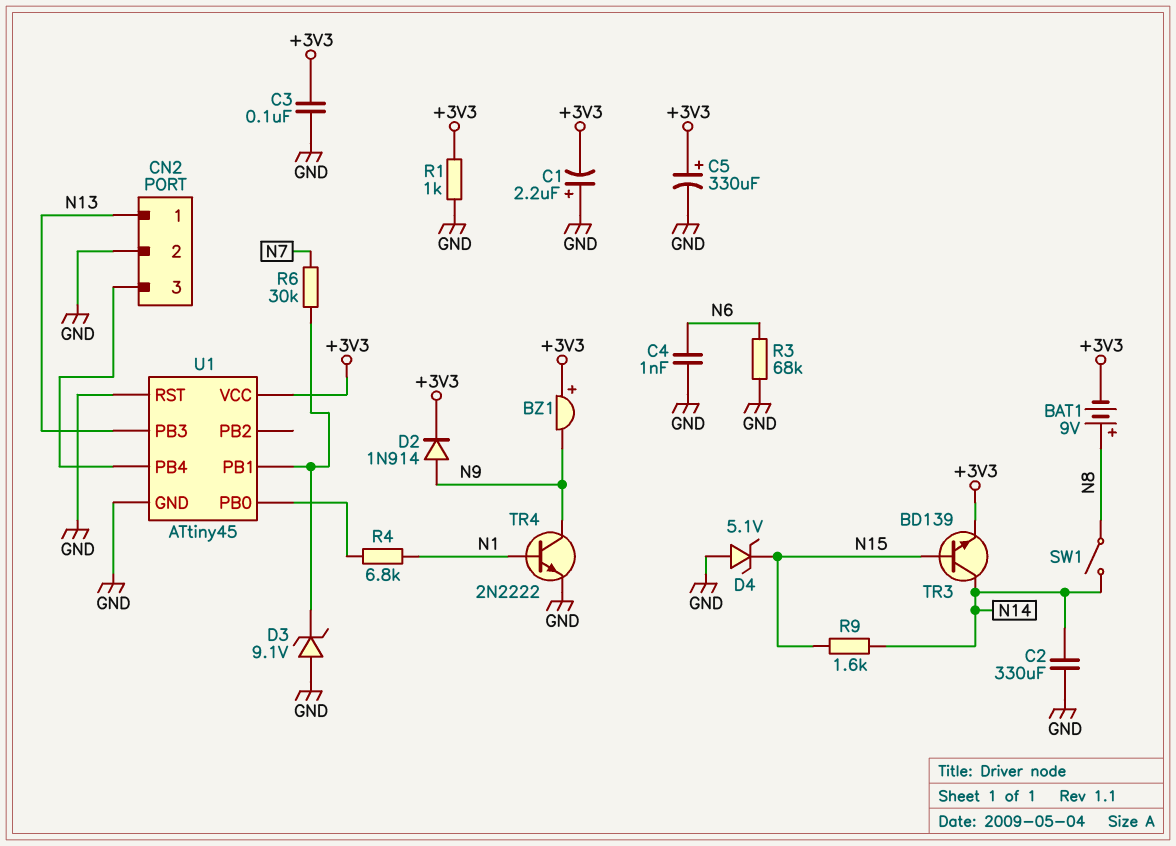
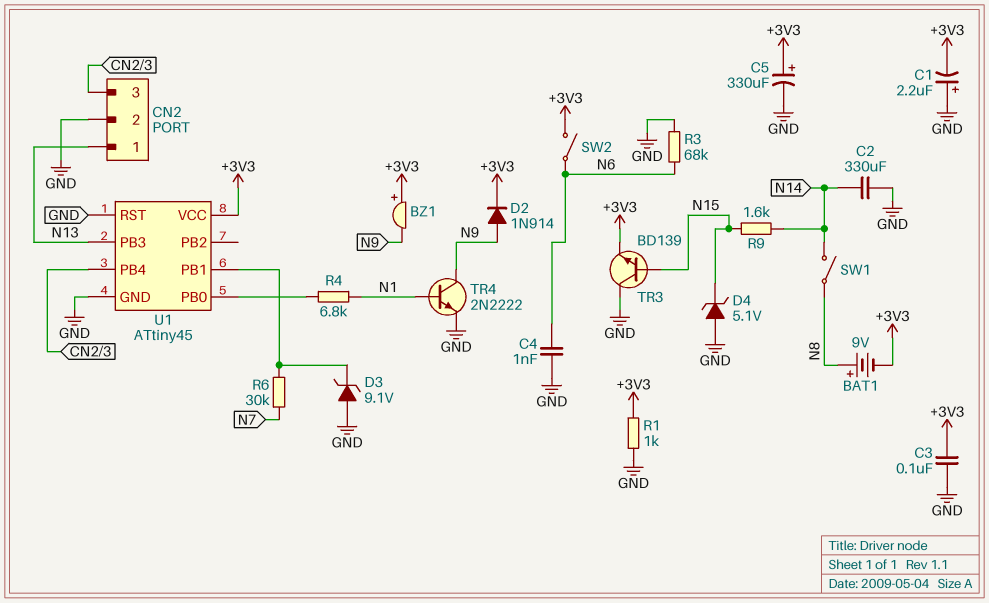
SW2: none -> switch (+3V3, N6)
TR3: NPN BD139 (B N15, C N14, E +3V3) -> NPN BD139 (B N15, C GND, E +3V3)

